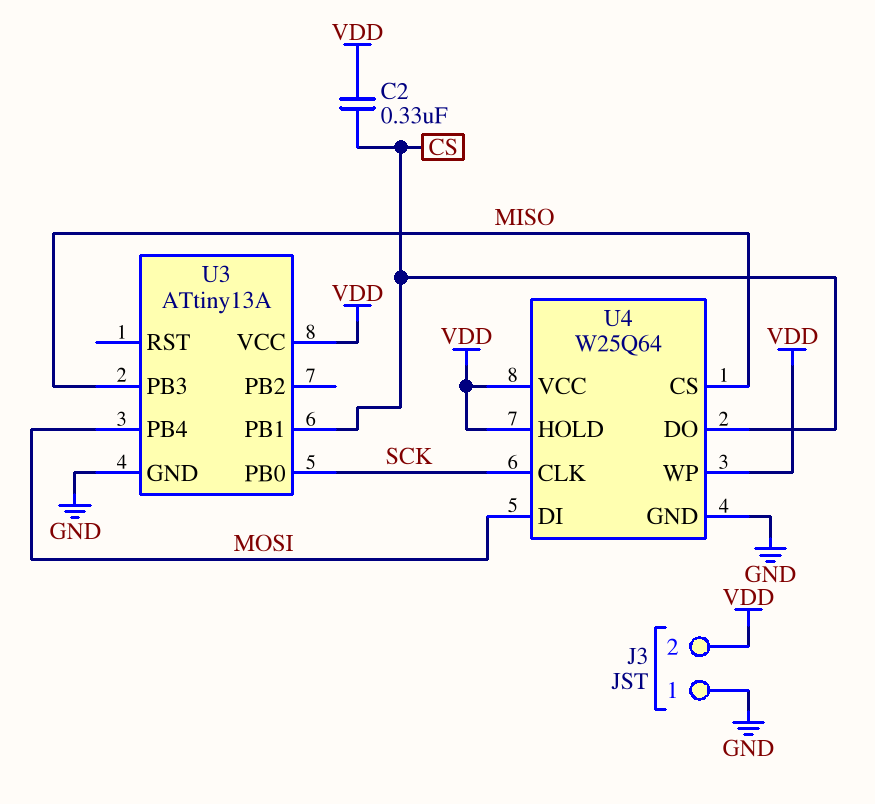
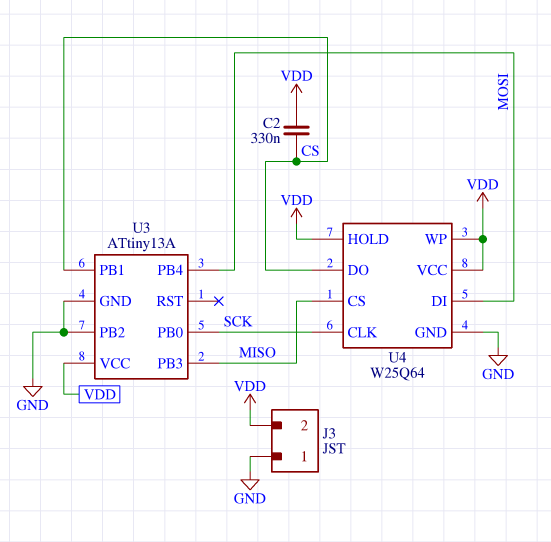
U3 pin PB2: none -> GND

